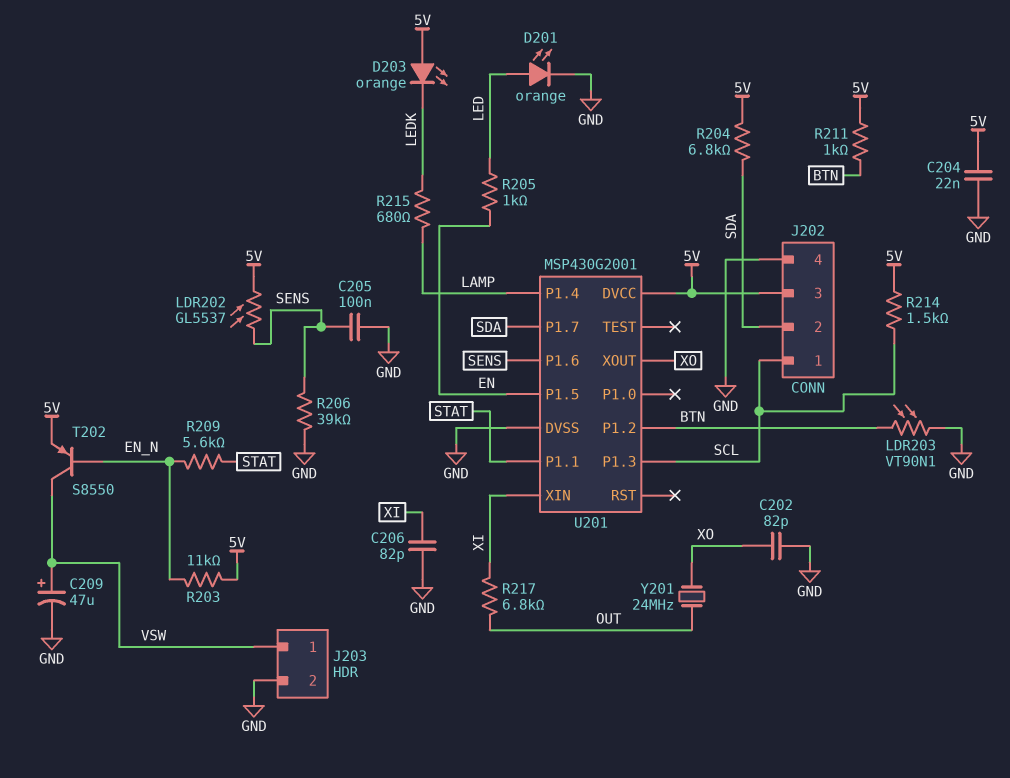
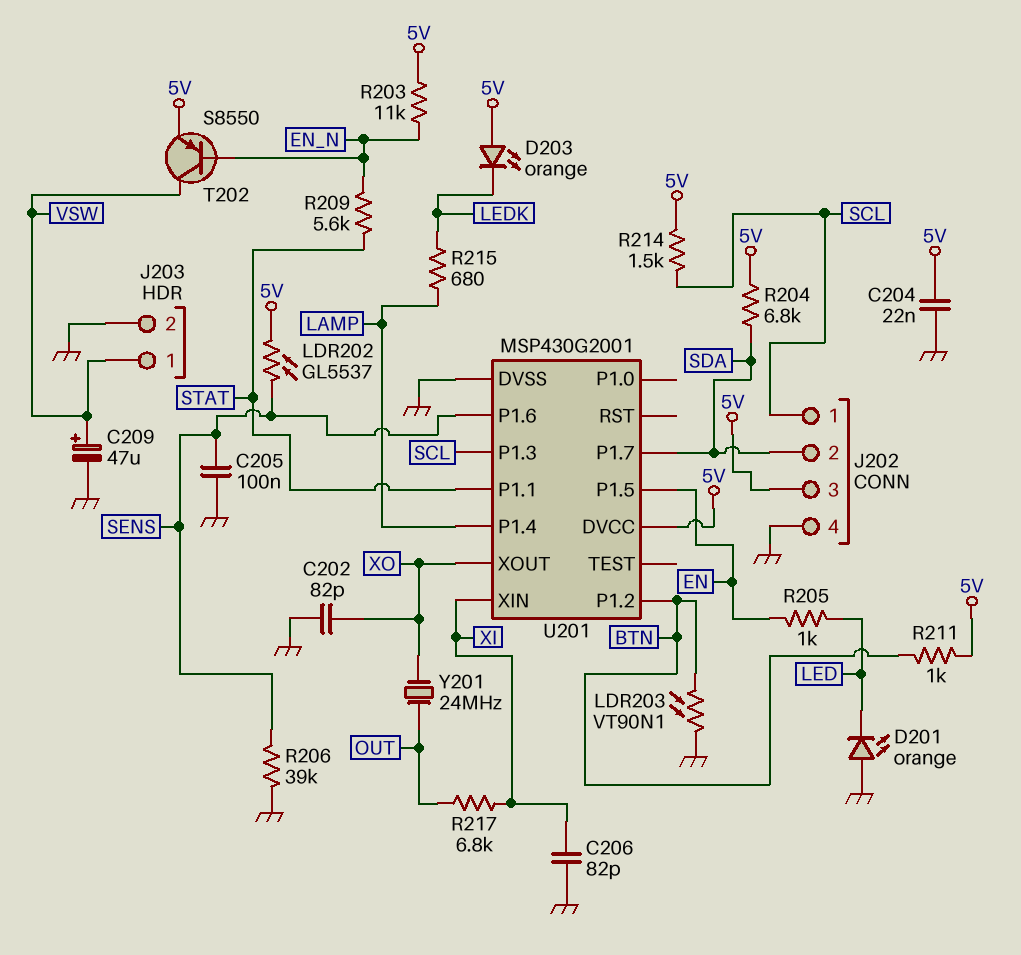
D201: LED orange (A LED, K GND) -> LED orange (A GND, K LED)

